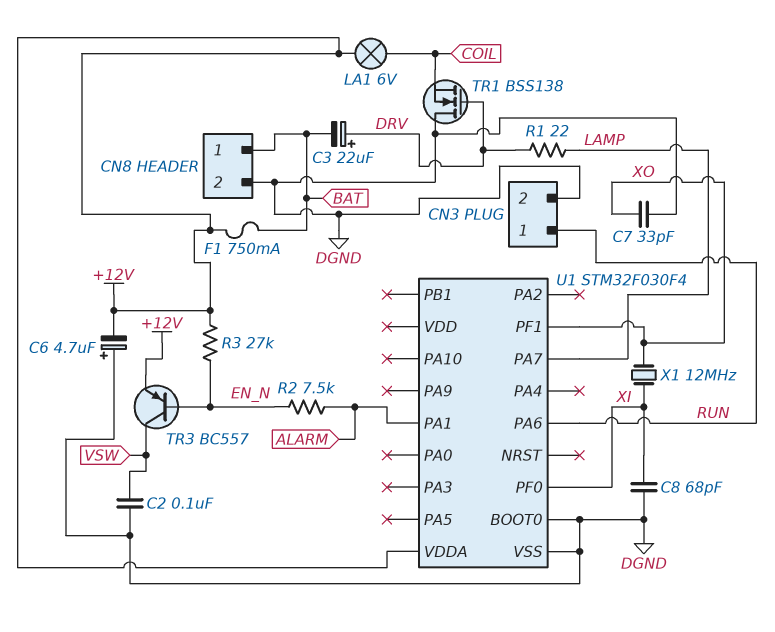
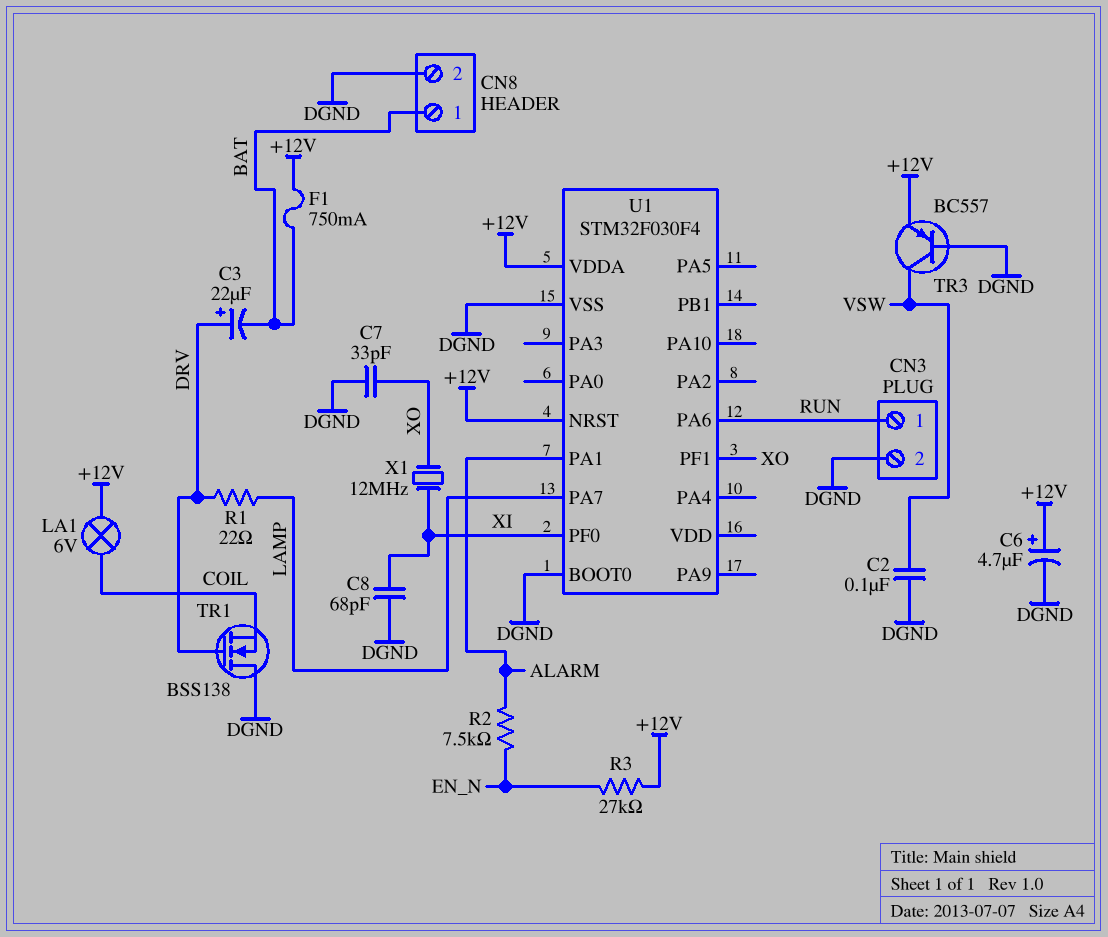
C6: 4.7uF (plus DGND, minus +12V) -> 4.7uF (plus +12V, minus DGND)
TR3: PNP BC557 (B EN_N, C VSW, E +12V) -> PNP BC557 (B DGND, C VSW, E +12V)
U1 pin NRST: none -> +12V

